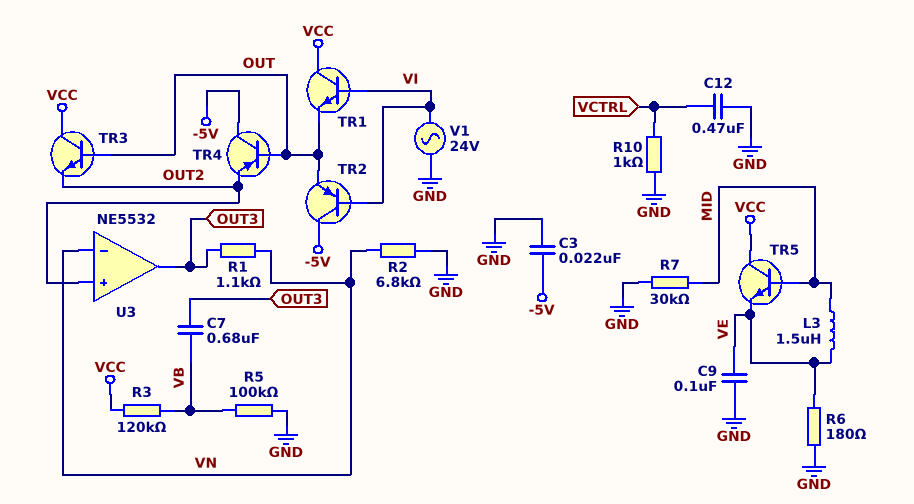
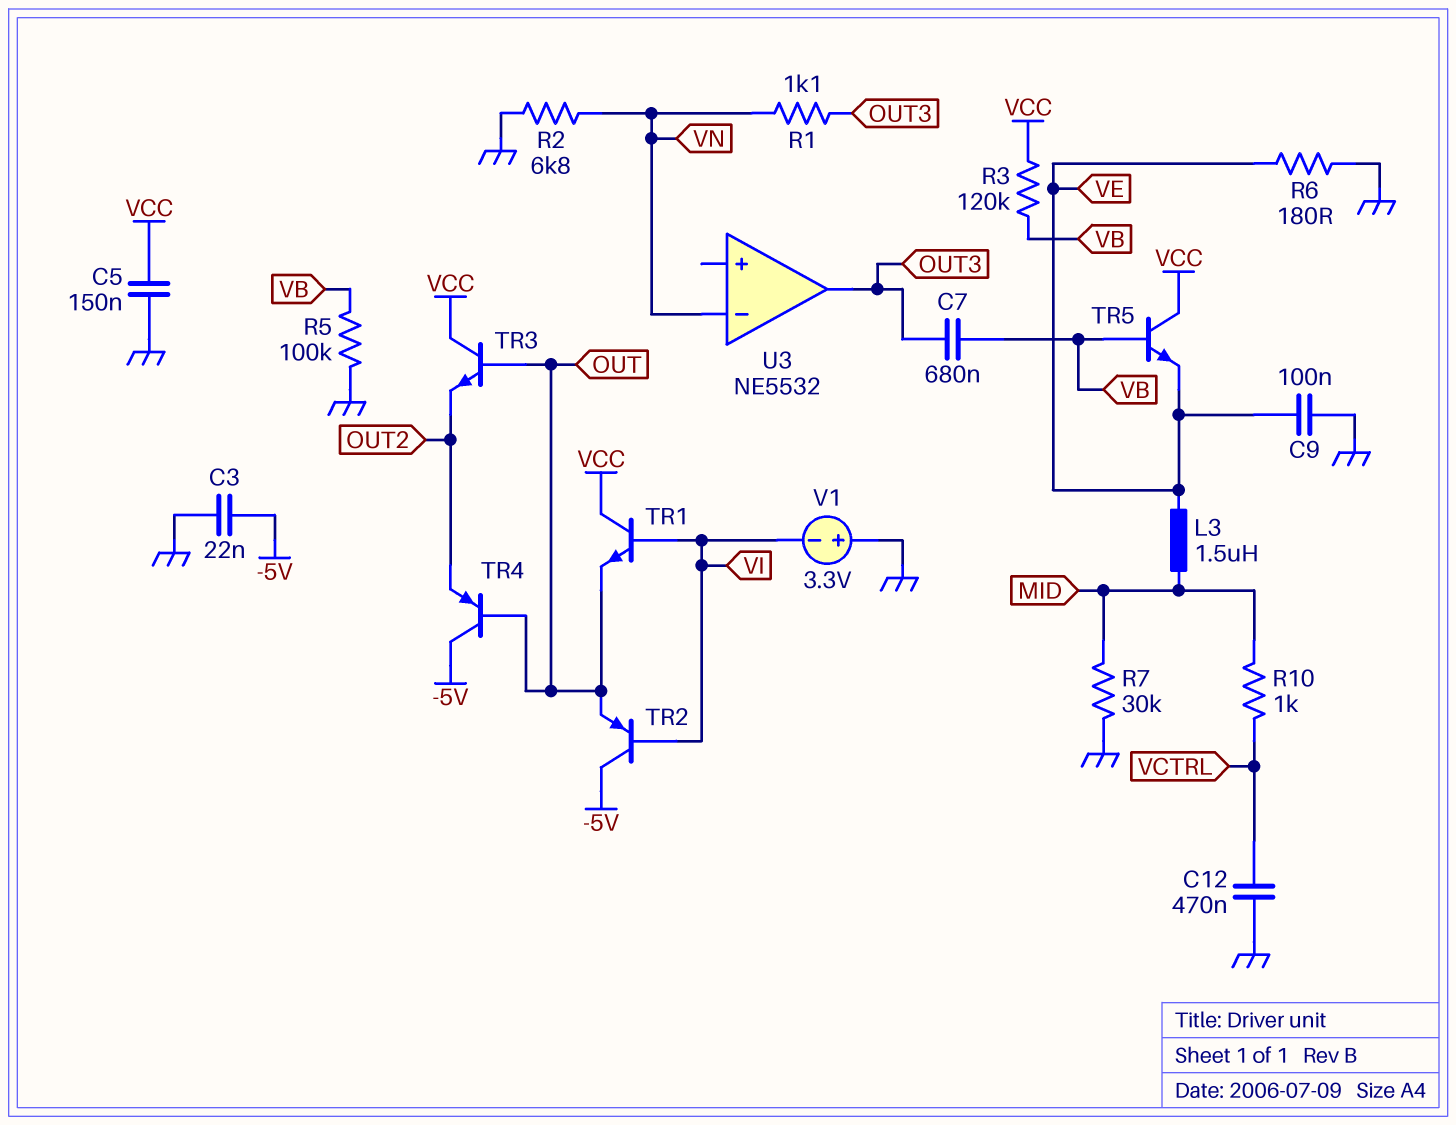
C5: none -> 150nF (GND, VCC)
R10: 1k (GND, VCTRL) -> 1k (MID, VCTRL)
TR5: NPN (B MID, C VCC, E VE) -> NPN (B VB, C VCC, E VE)
U3 pin in+: OUT2 -> none
V1: AC 24V (GND, VI) -> 3.3V (plus GND, minus VI)

